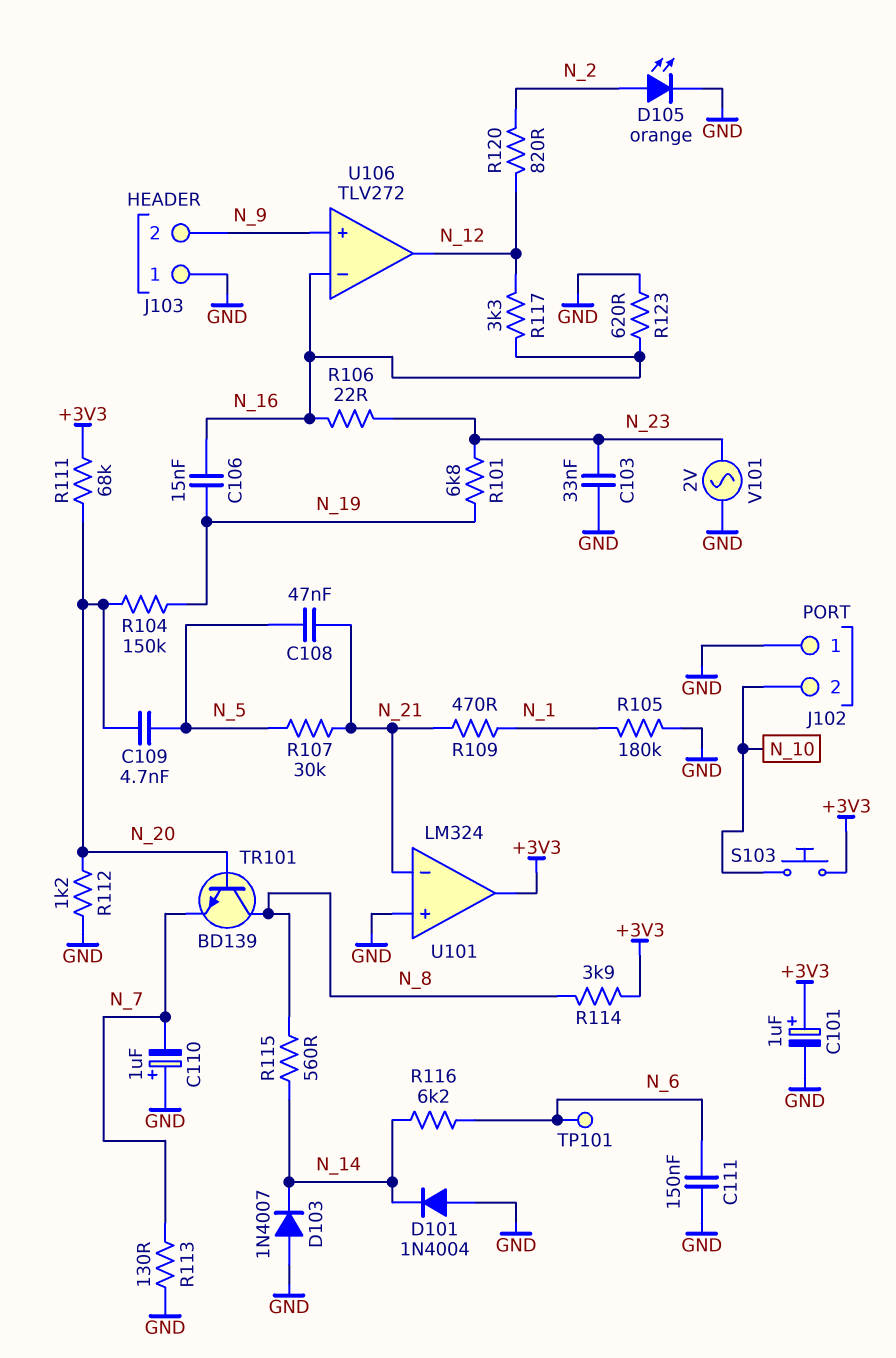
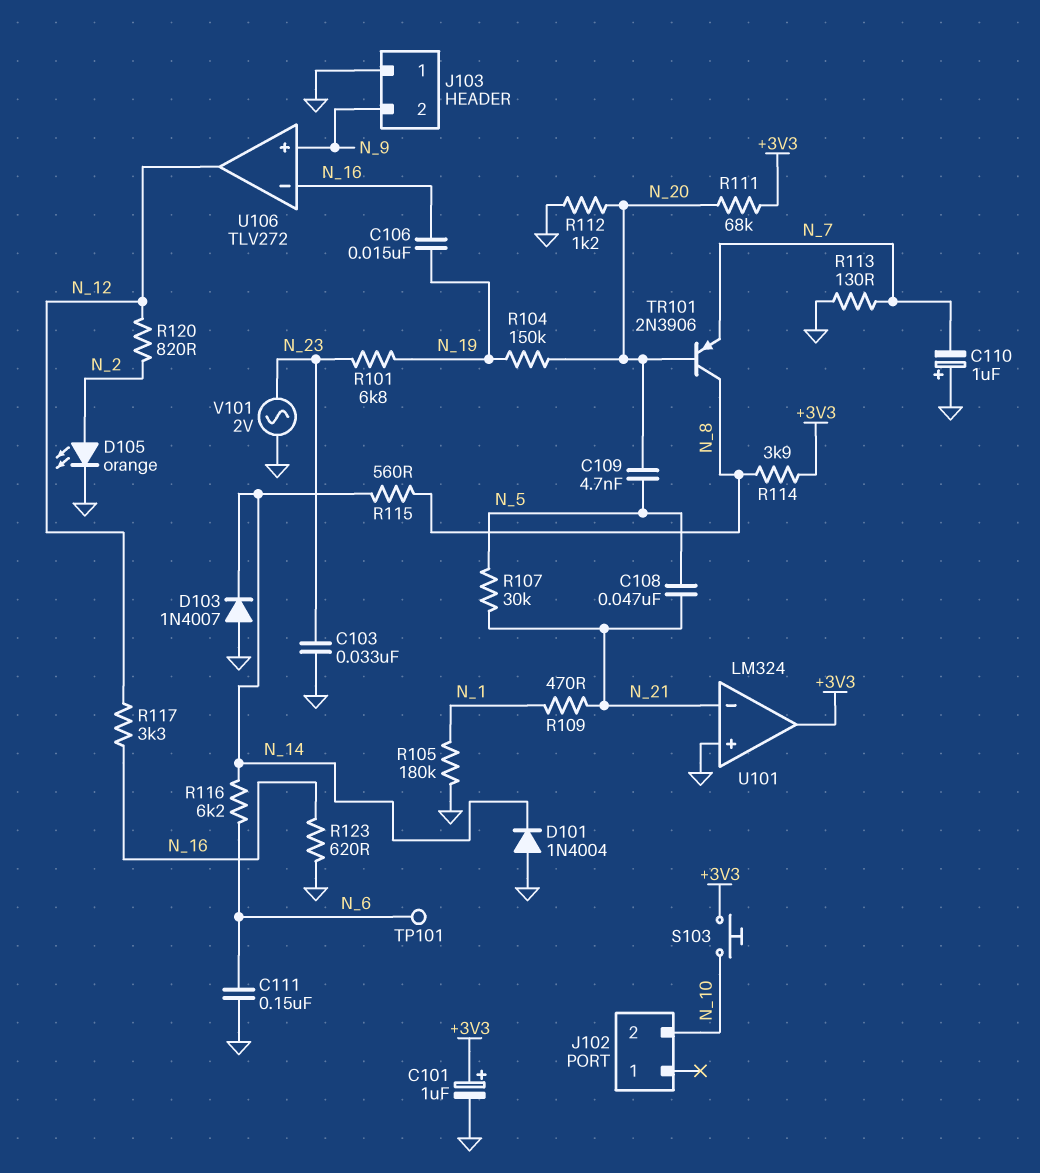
J102 pin 1: GND -> none
R106: 22 (N_16, N_23) -> none
TR101: NPN BD139 (B N_20, C N_8, E N_7) -> PNP 2N3906 (B N_20, C N_8, E N_7)

